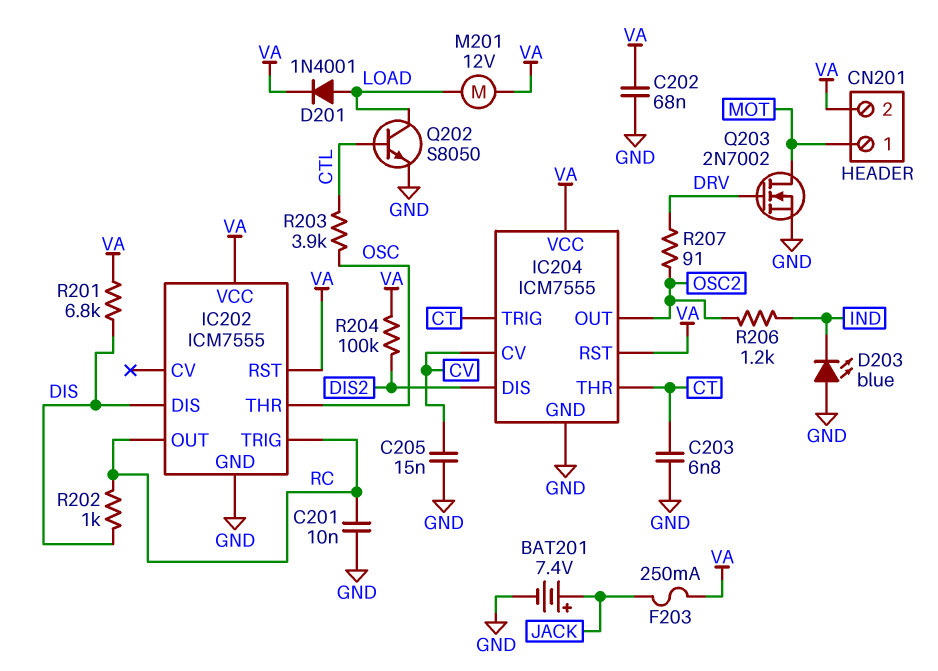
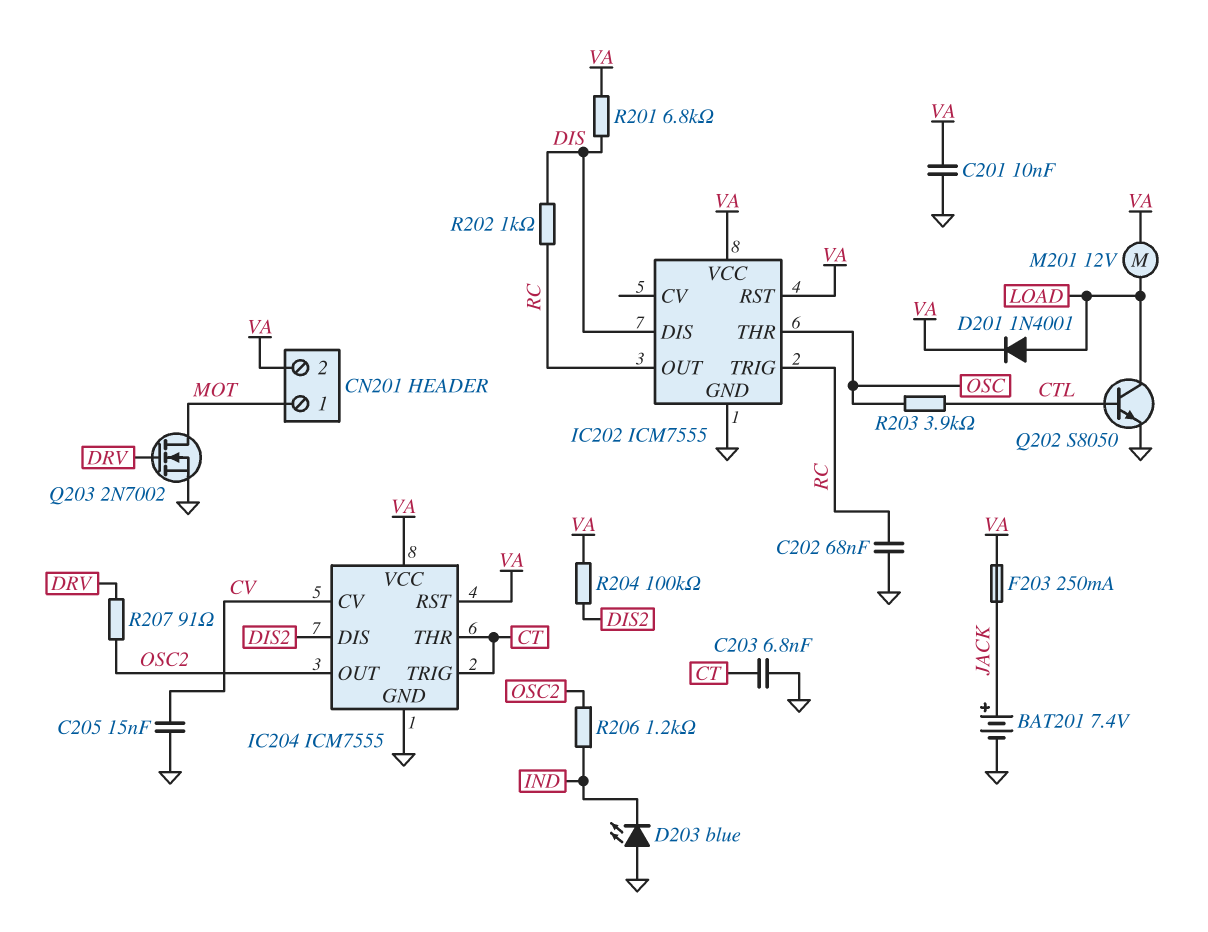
C201: 10nF (GND, RC) -> 10nF (GND, VA)
C202: 68nF (GND, VA) -> 68nF (GND, RC)

